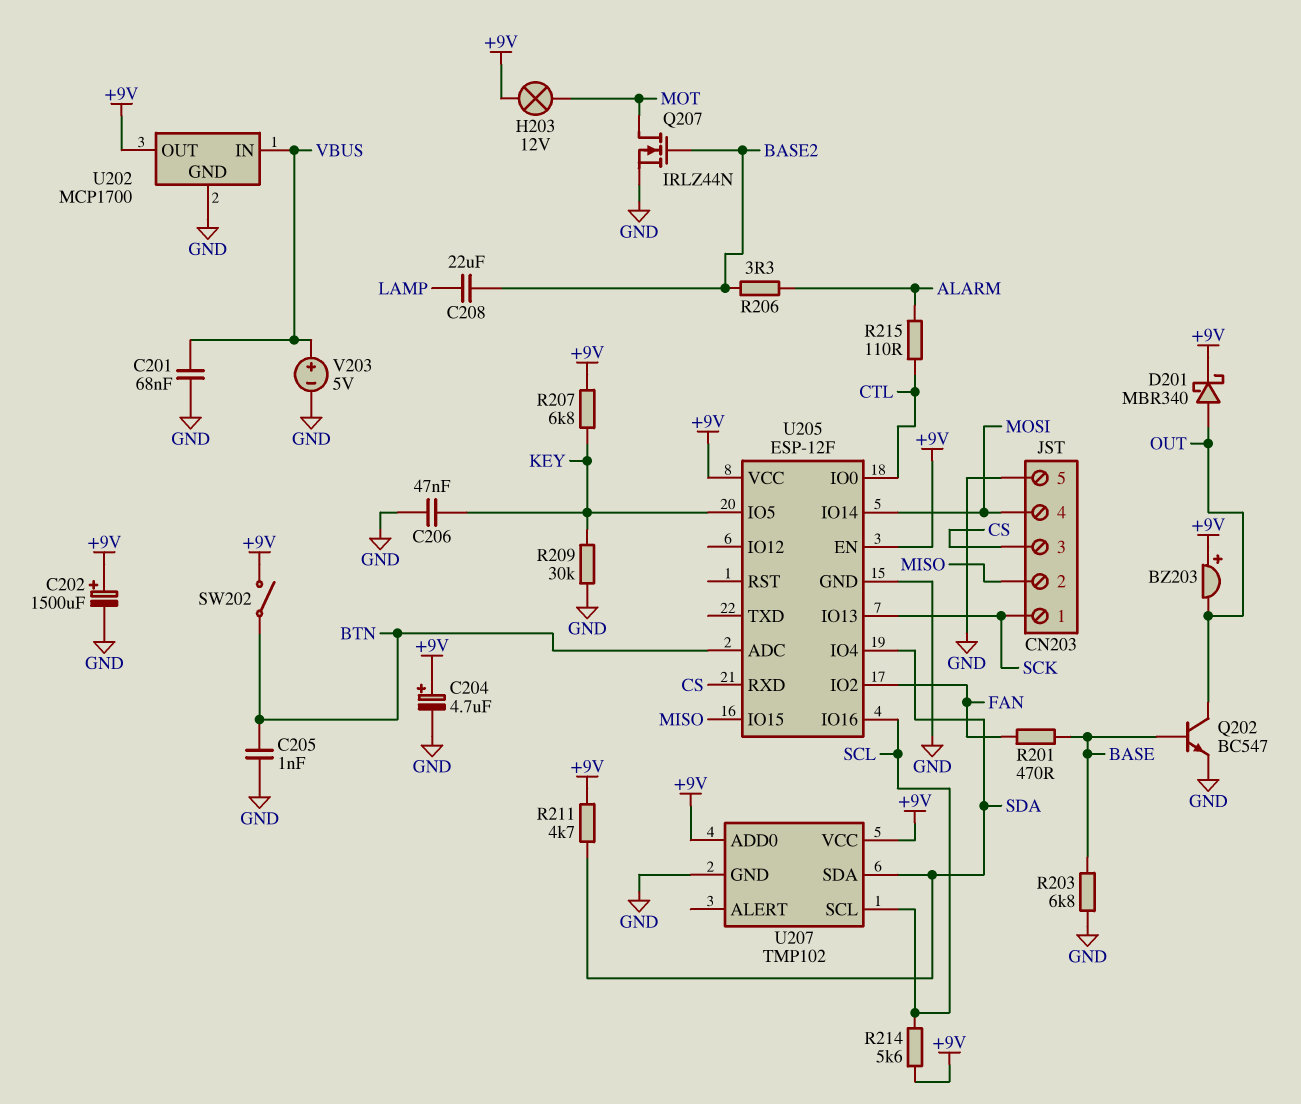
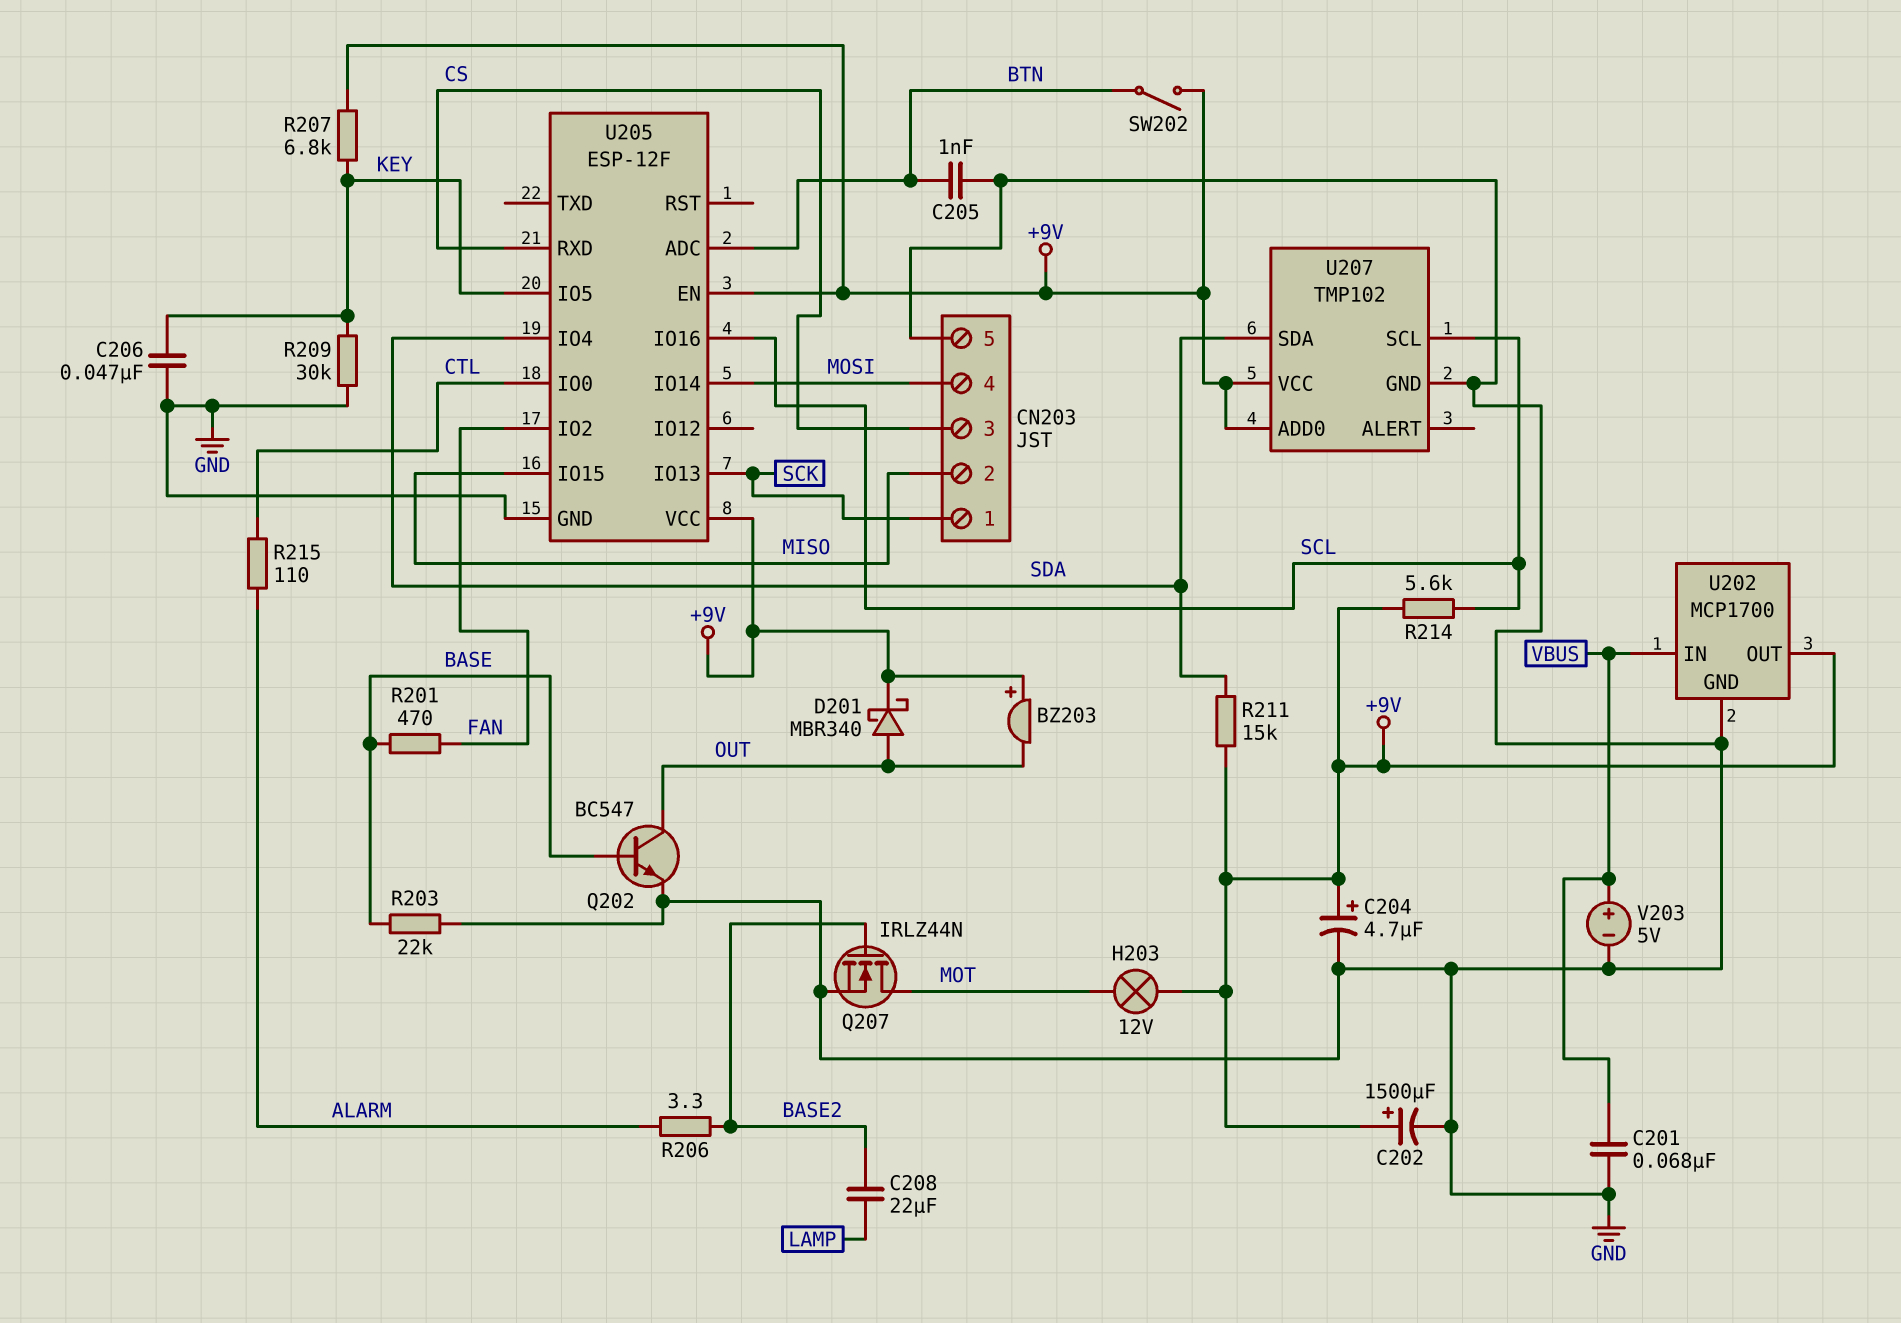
R203: 6.8k (BASE, GND) -> 22k (BASE, GND)
R211: 4.7k (+9V, SDA) -> 15k (+9V, SDA)

